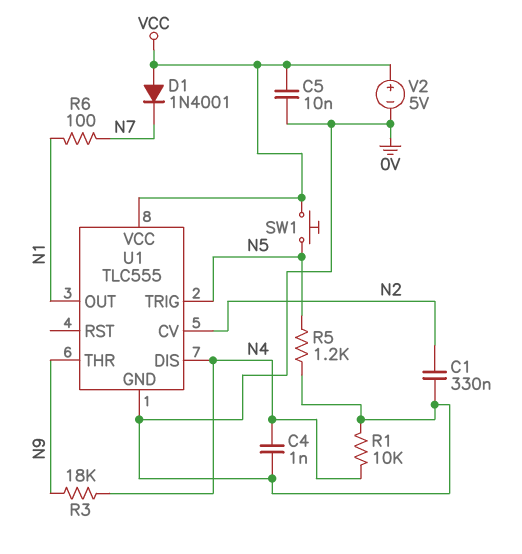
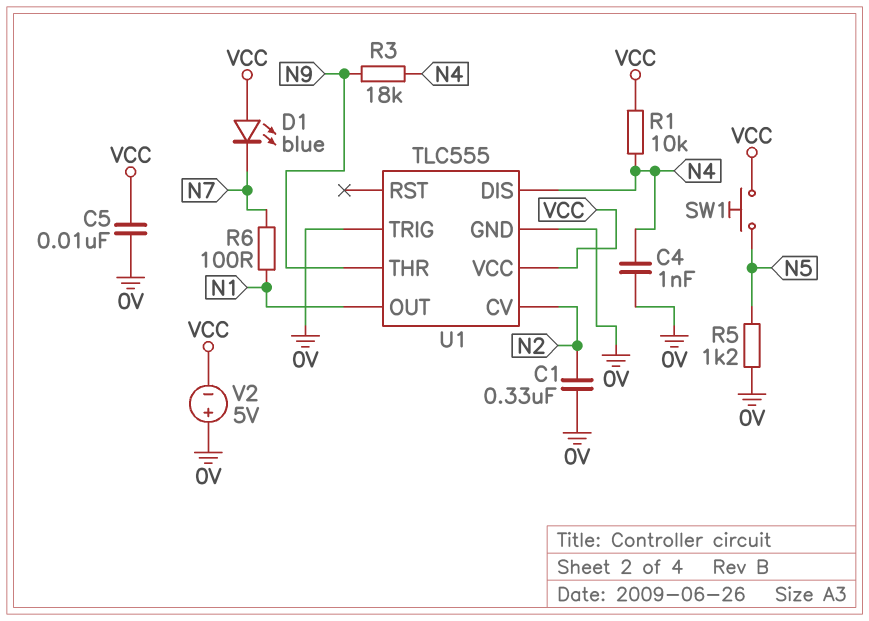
D1: diode 1N4001 (A VCC, K N7) -> LED blue (A VCC, K N7)
R1: 10k (0V, N4) -> 10k (N4, VCC)
U1 pin TRIG: N5 -> 0V
V2: 5V (plus VCC, minus 0V) -> 5V (plus 0V, minus VCC)

